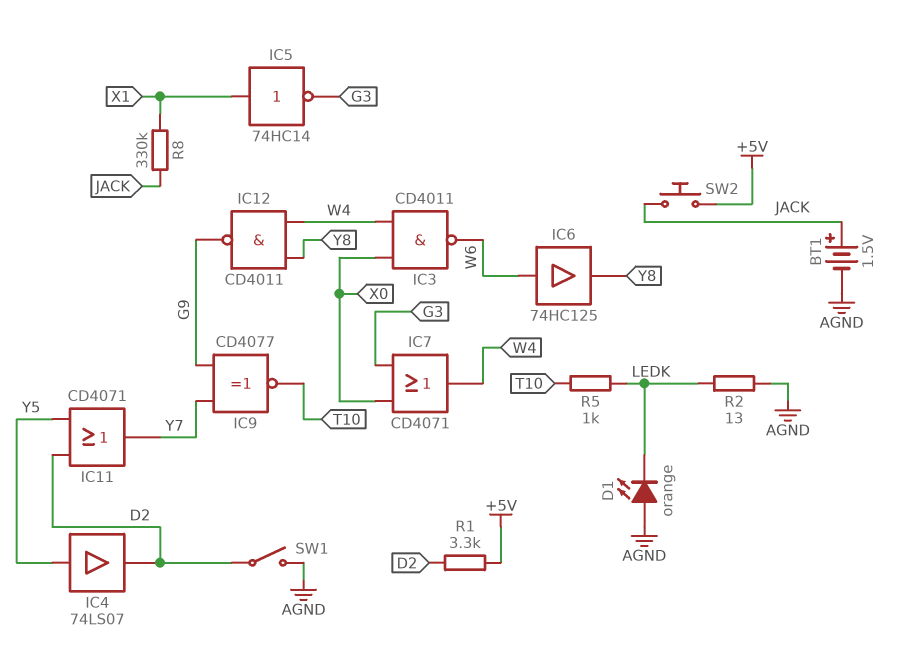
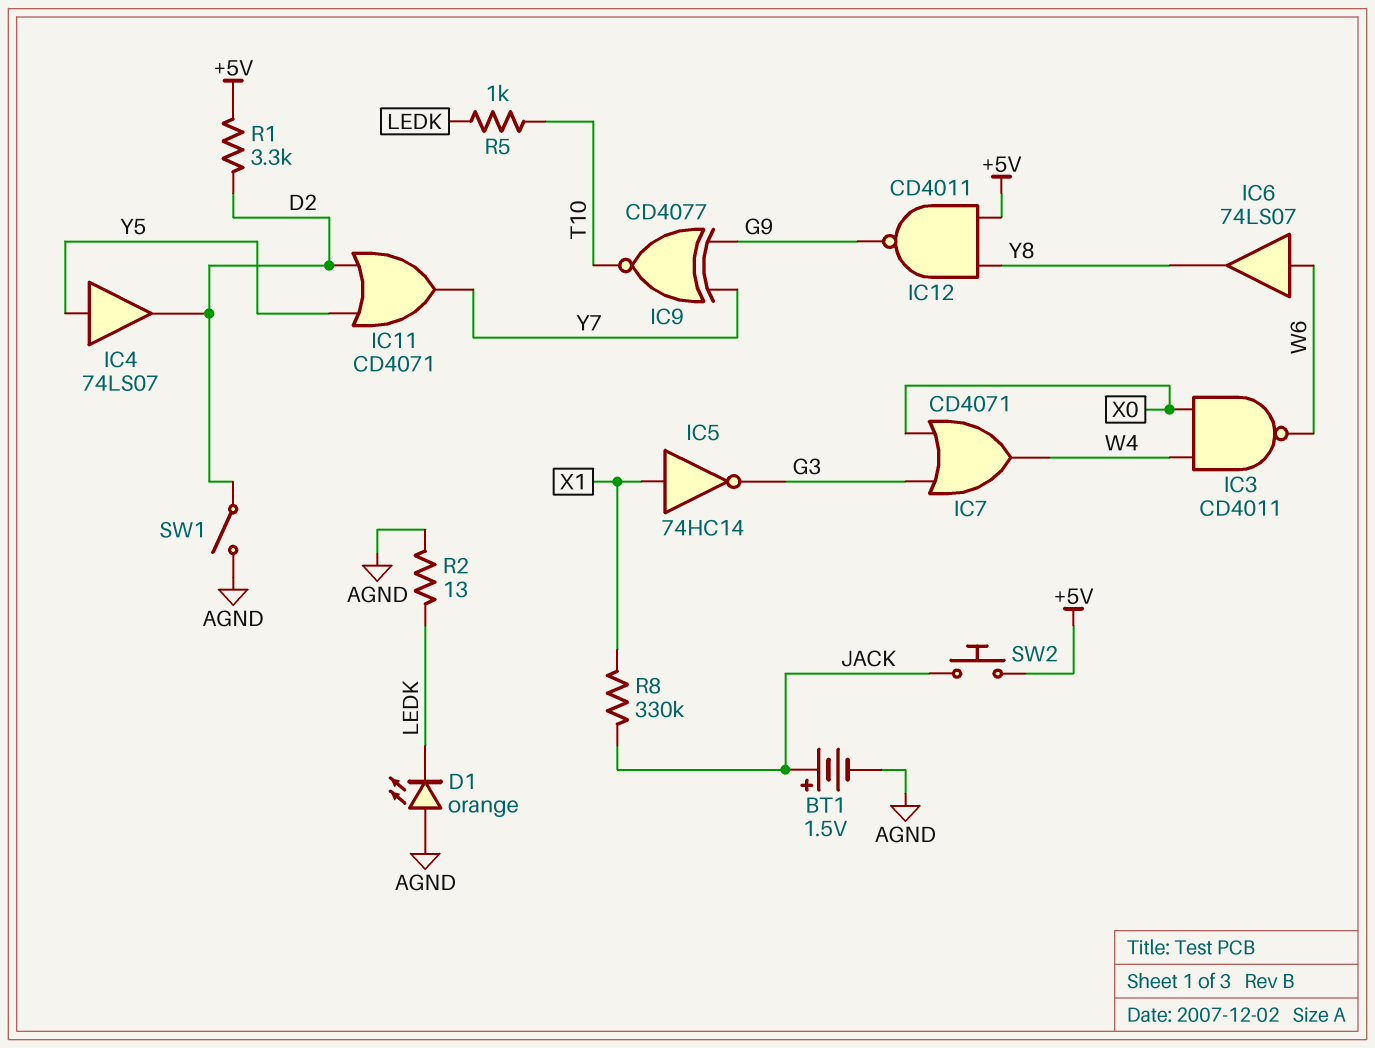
IC6: buffer 74HC125 (in W6, out Y8) -> buffer 74LS07 (in W6, out Y8)
IC12: NAND CD4011 (in W4, in Y8, out G9) -> NAND CD4011 (in +5V, in Y8, out G9)

